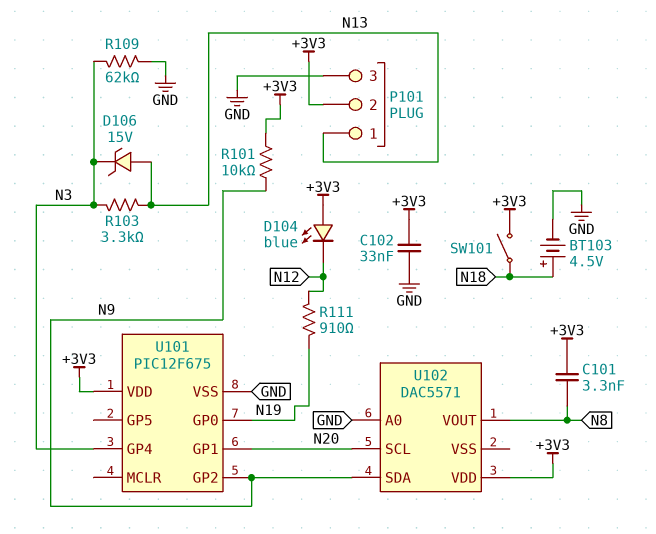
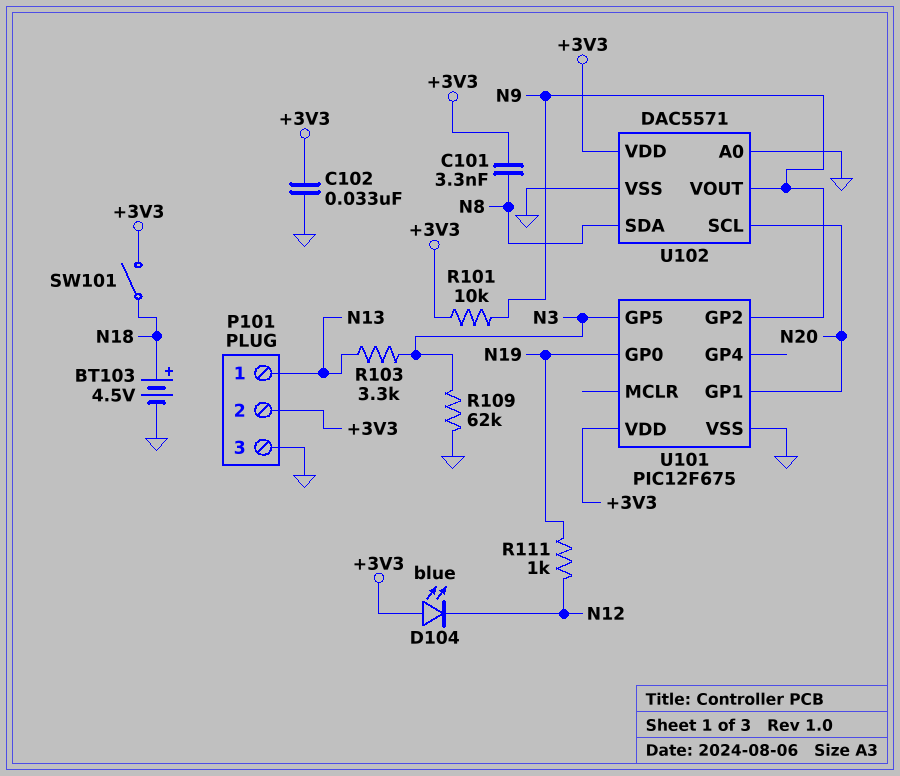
D106: zener 15V (A N13, K N3) -> none
R111: 910 (N12, N19) -> 1k (N12, N19)
U101 pin GP4: N3 -> none
U101 pin GP5: none -> N3
U102 pin SDA: N9 -> N8
U102 pin VOUT: N8 -> N9
U102 pin VSS: none -> GND

